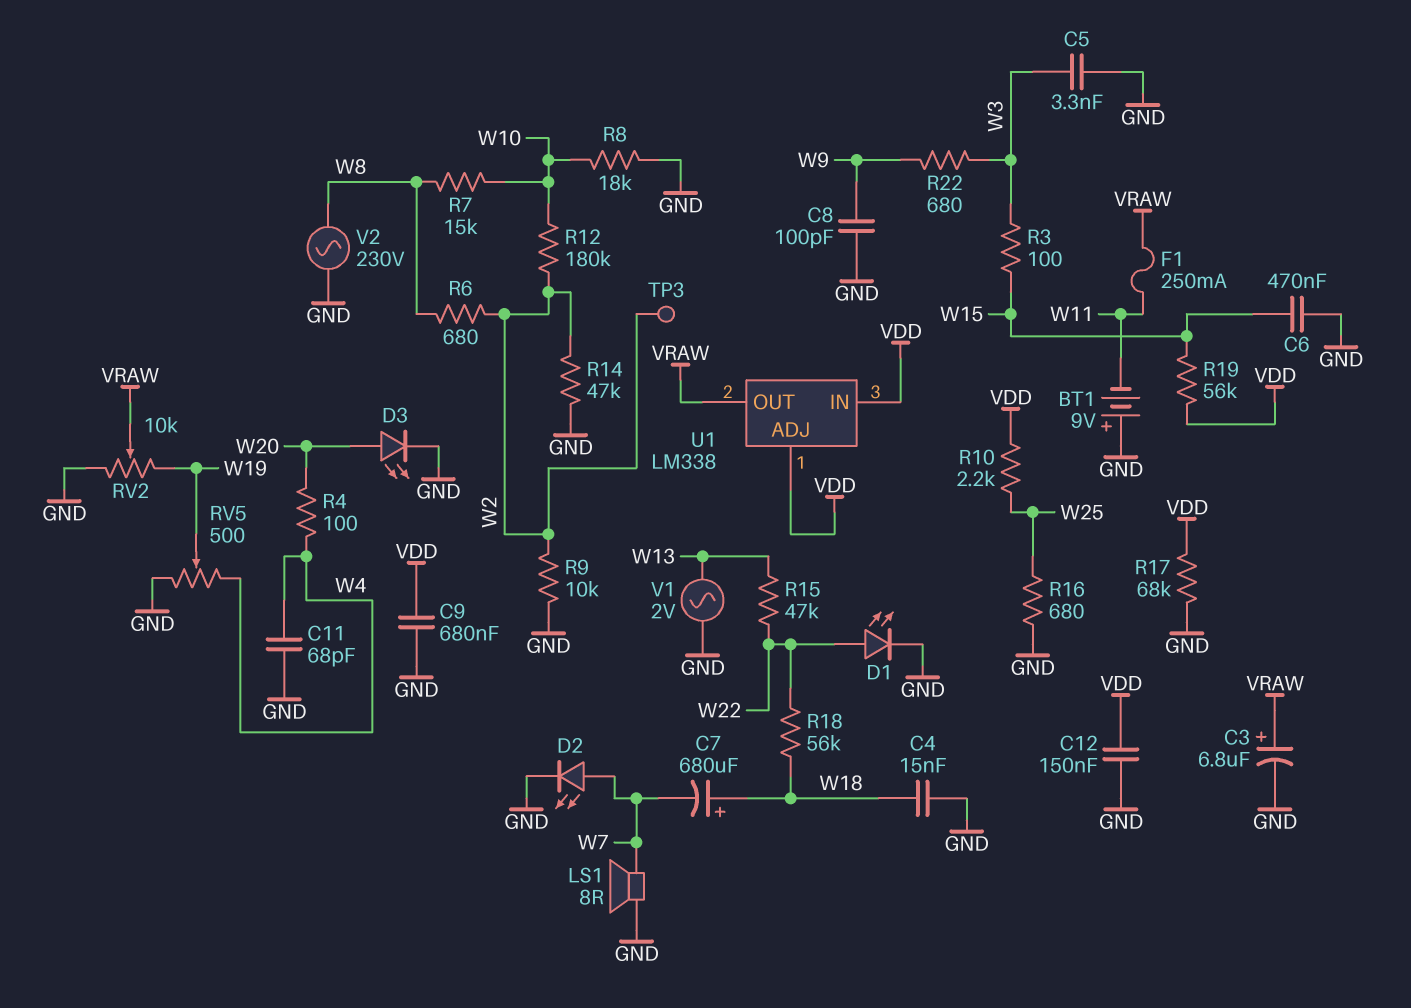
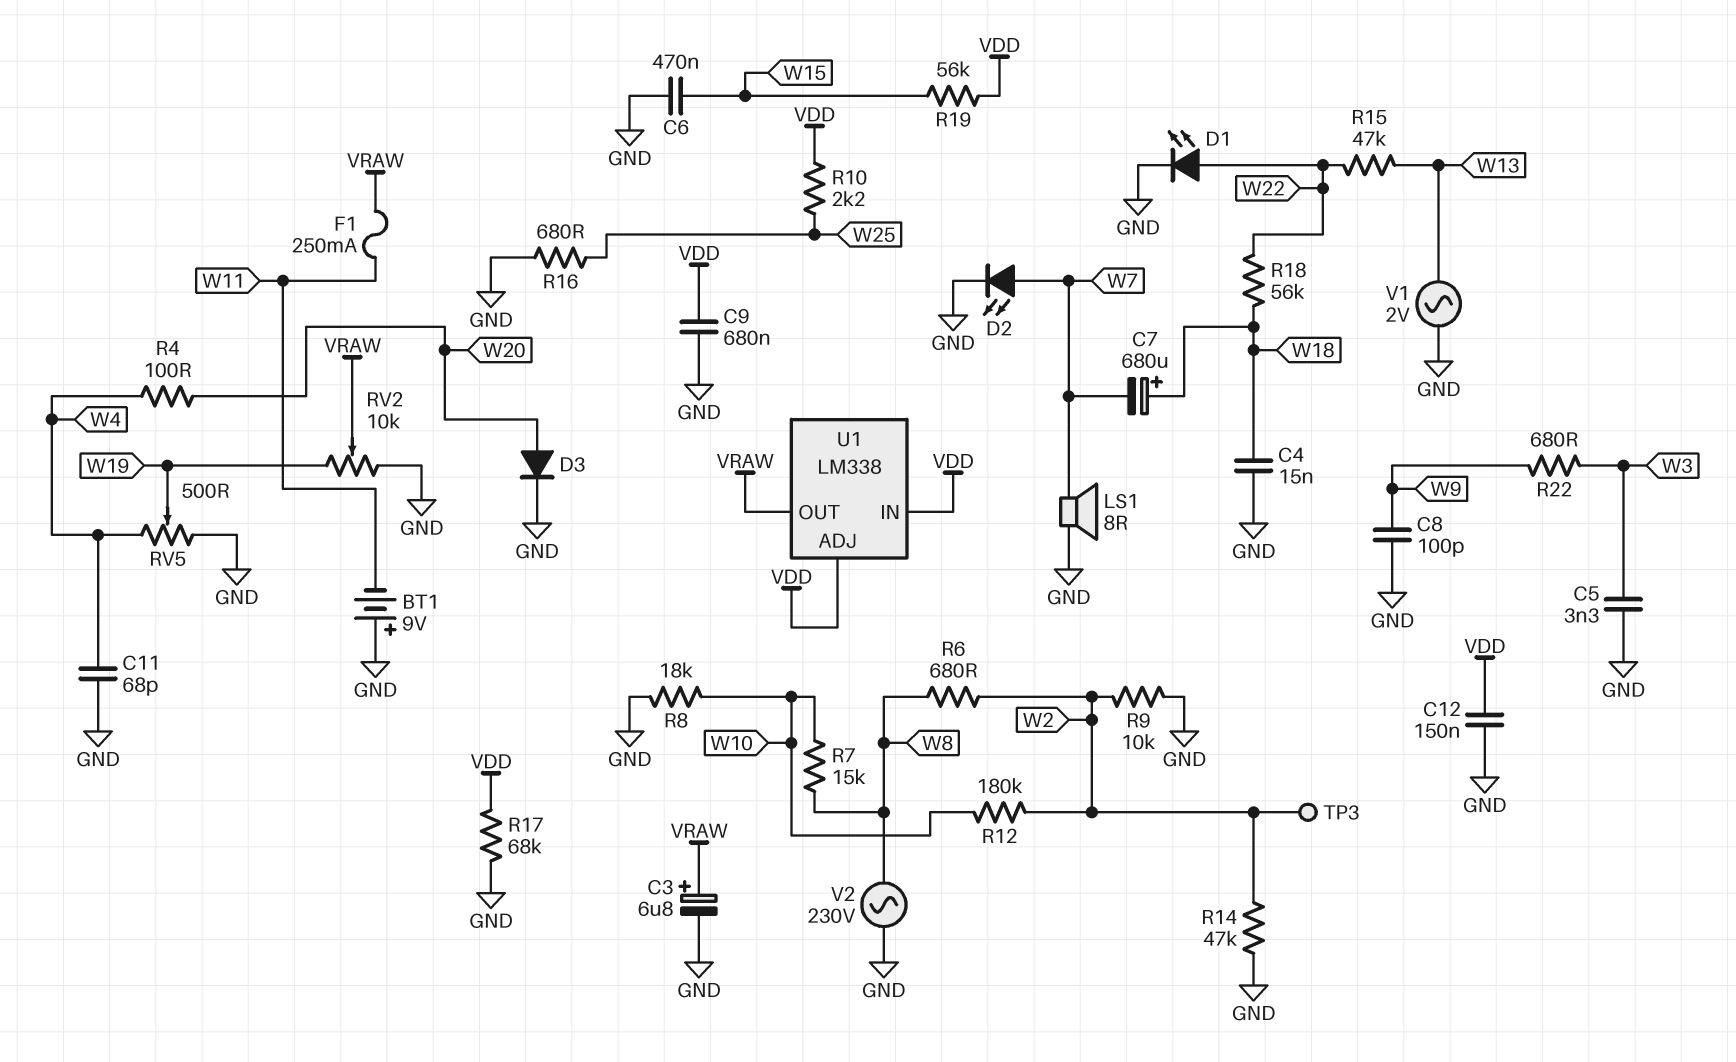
D3: LED (A W20, K GND) -> diode (A W20, K GND)
R3: 100 (W3, W15) -> none

